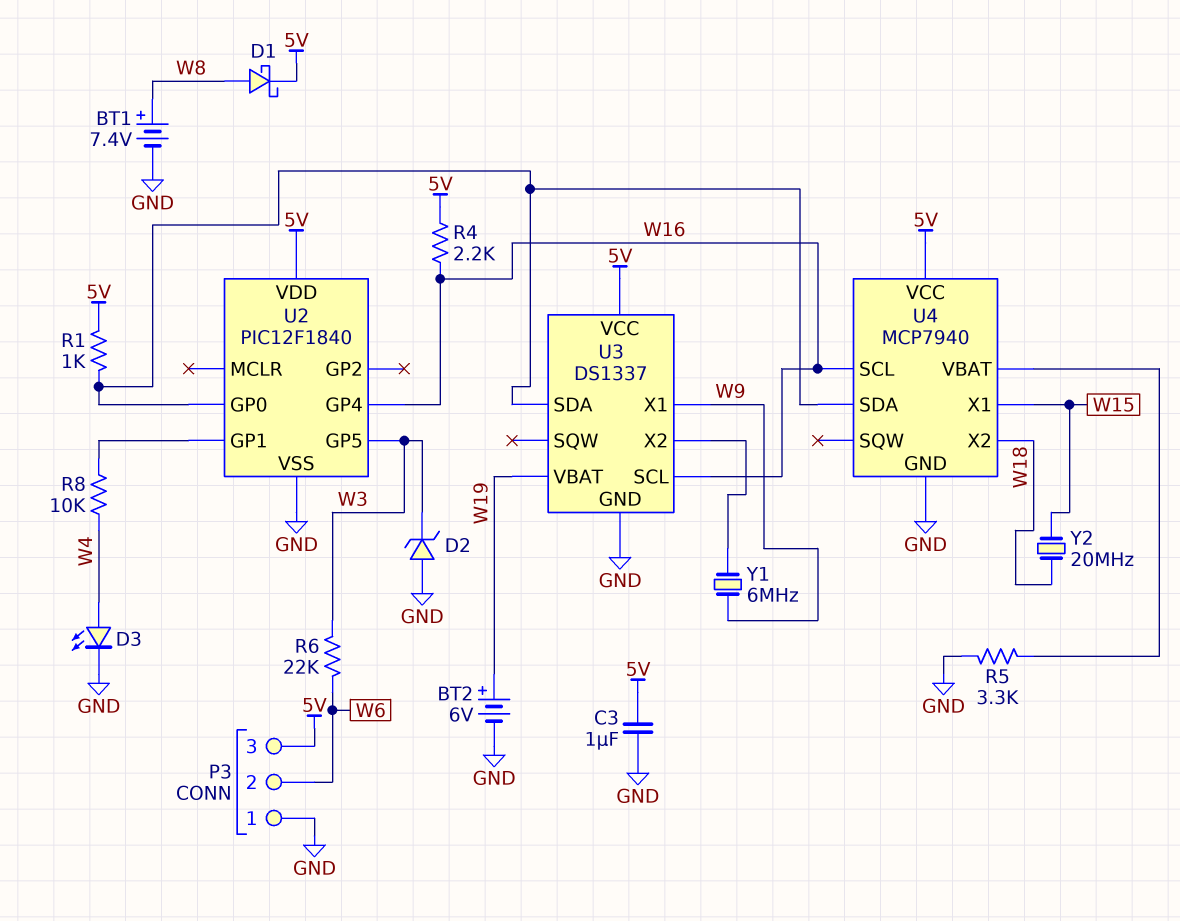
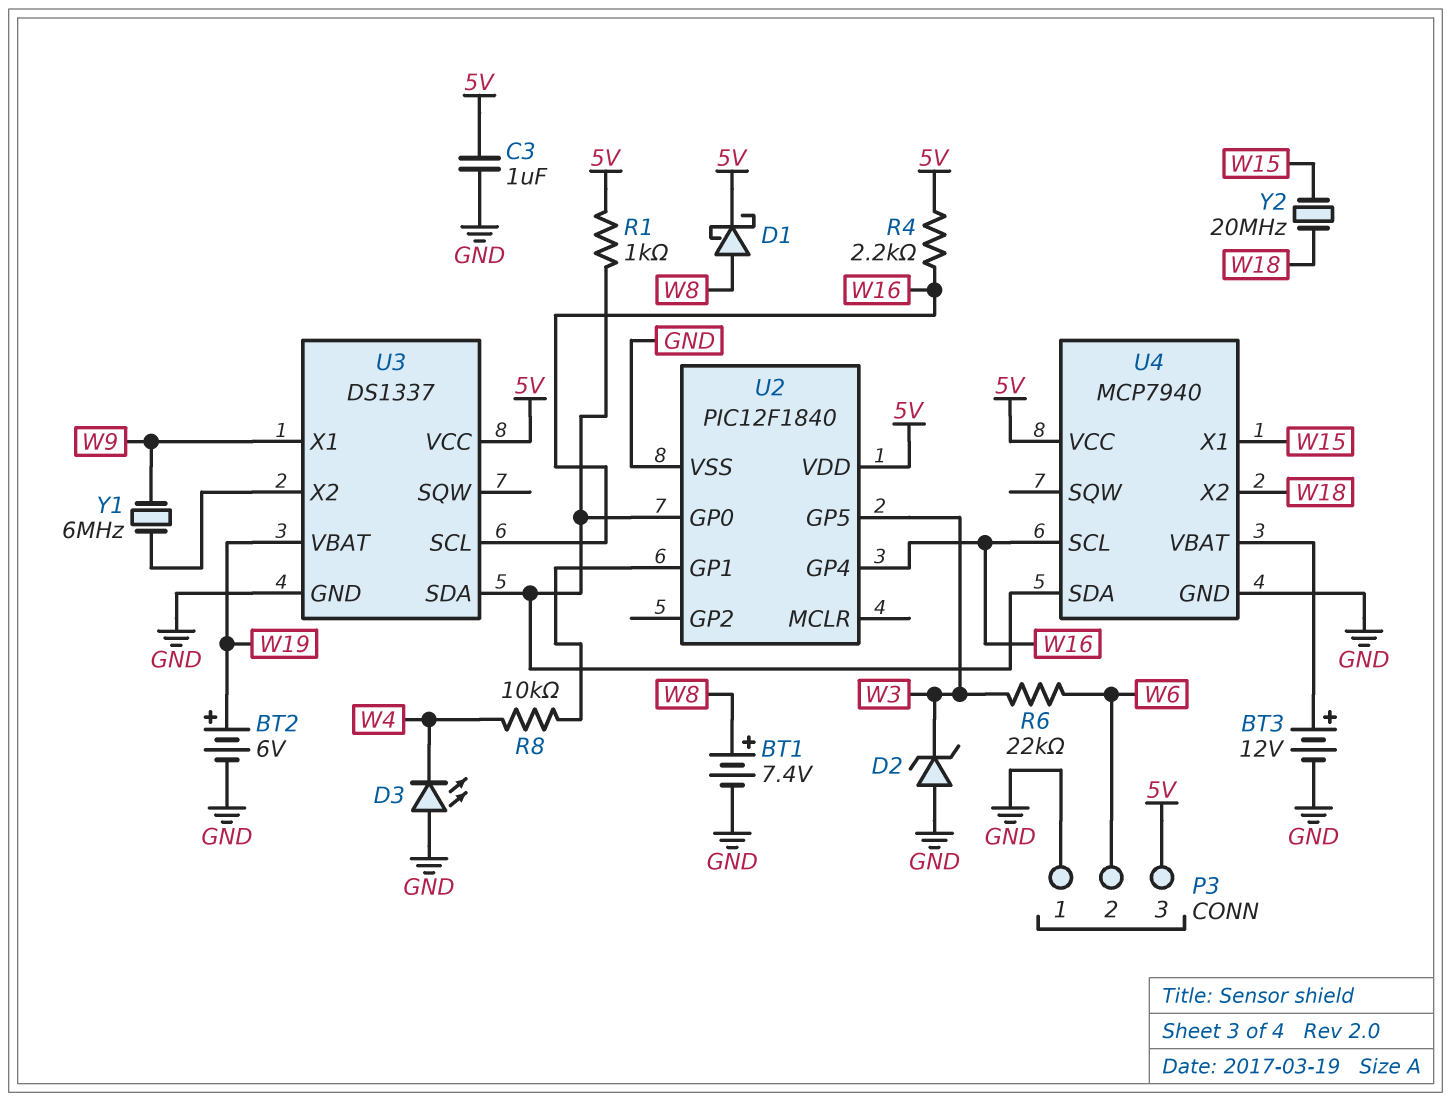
BT3: none -> 12V (plus U4/VBAT, minus GND)
D3: LED (A W4, K GND) -> LED (A GND, K W4)
R5: 3.3k (GND, U4/VBAT) -> none

